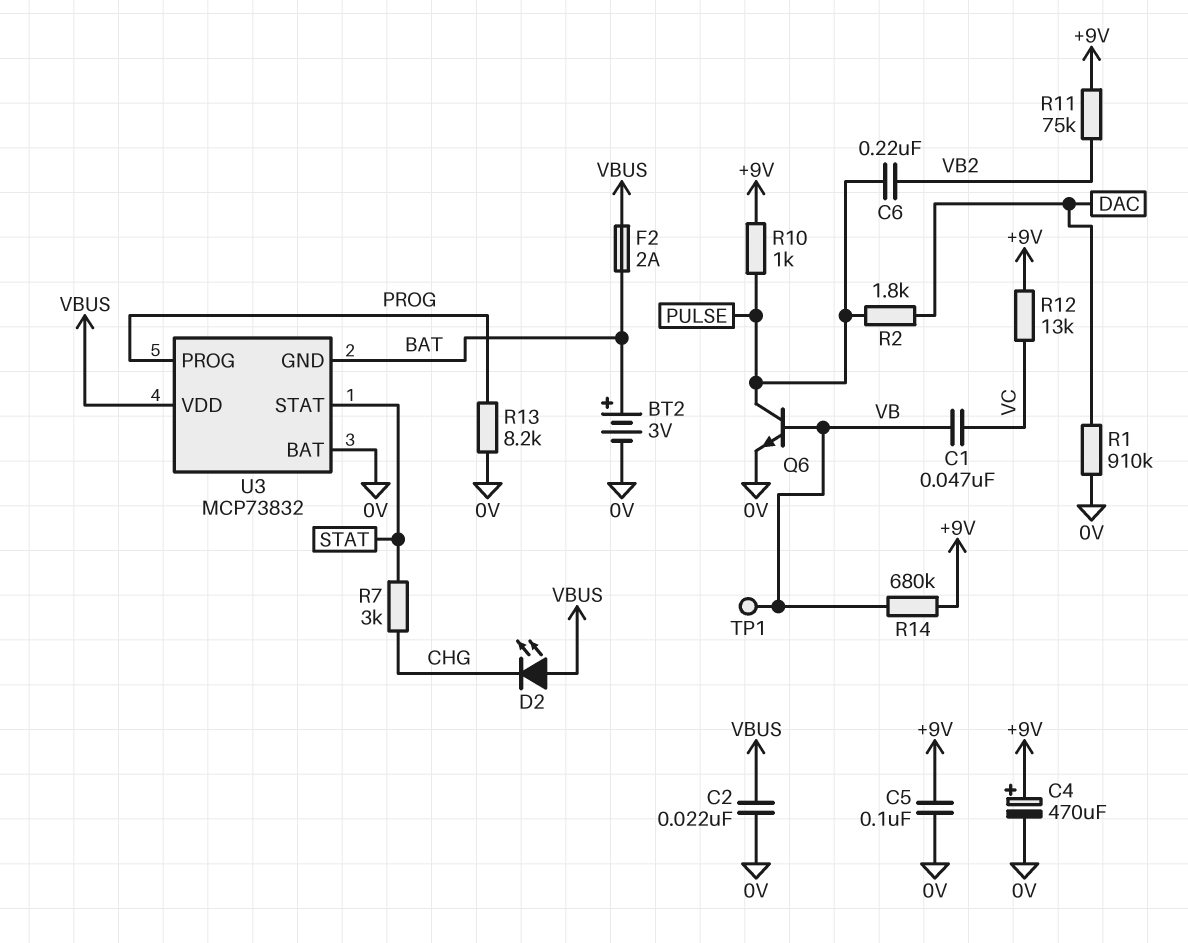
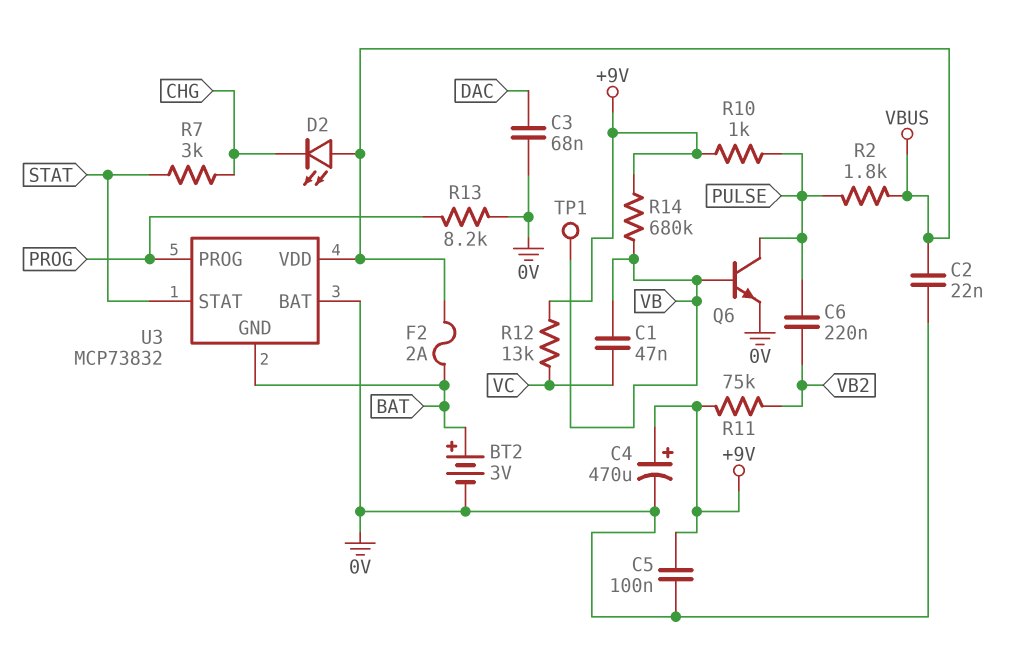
C3: none -> 68nF (0V, DAC)
R1: 910k (0V, DAC) -> none
R2: 1.8k (DAC, PULSE) -> 1.8k (PULSE, VBUS)

